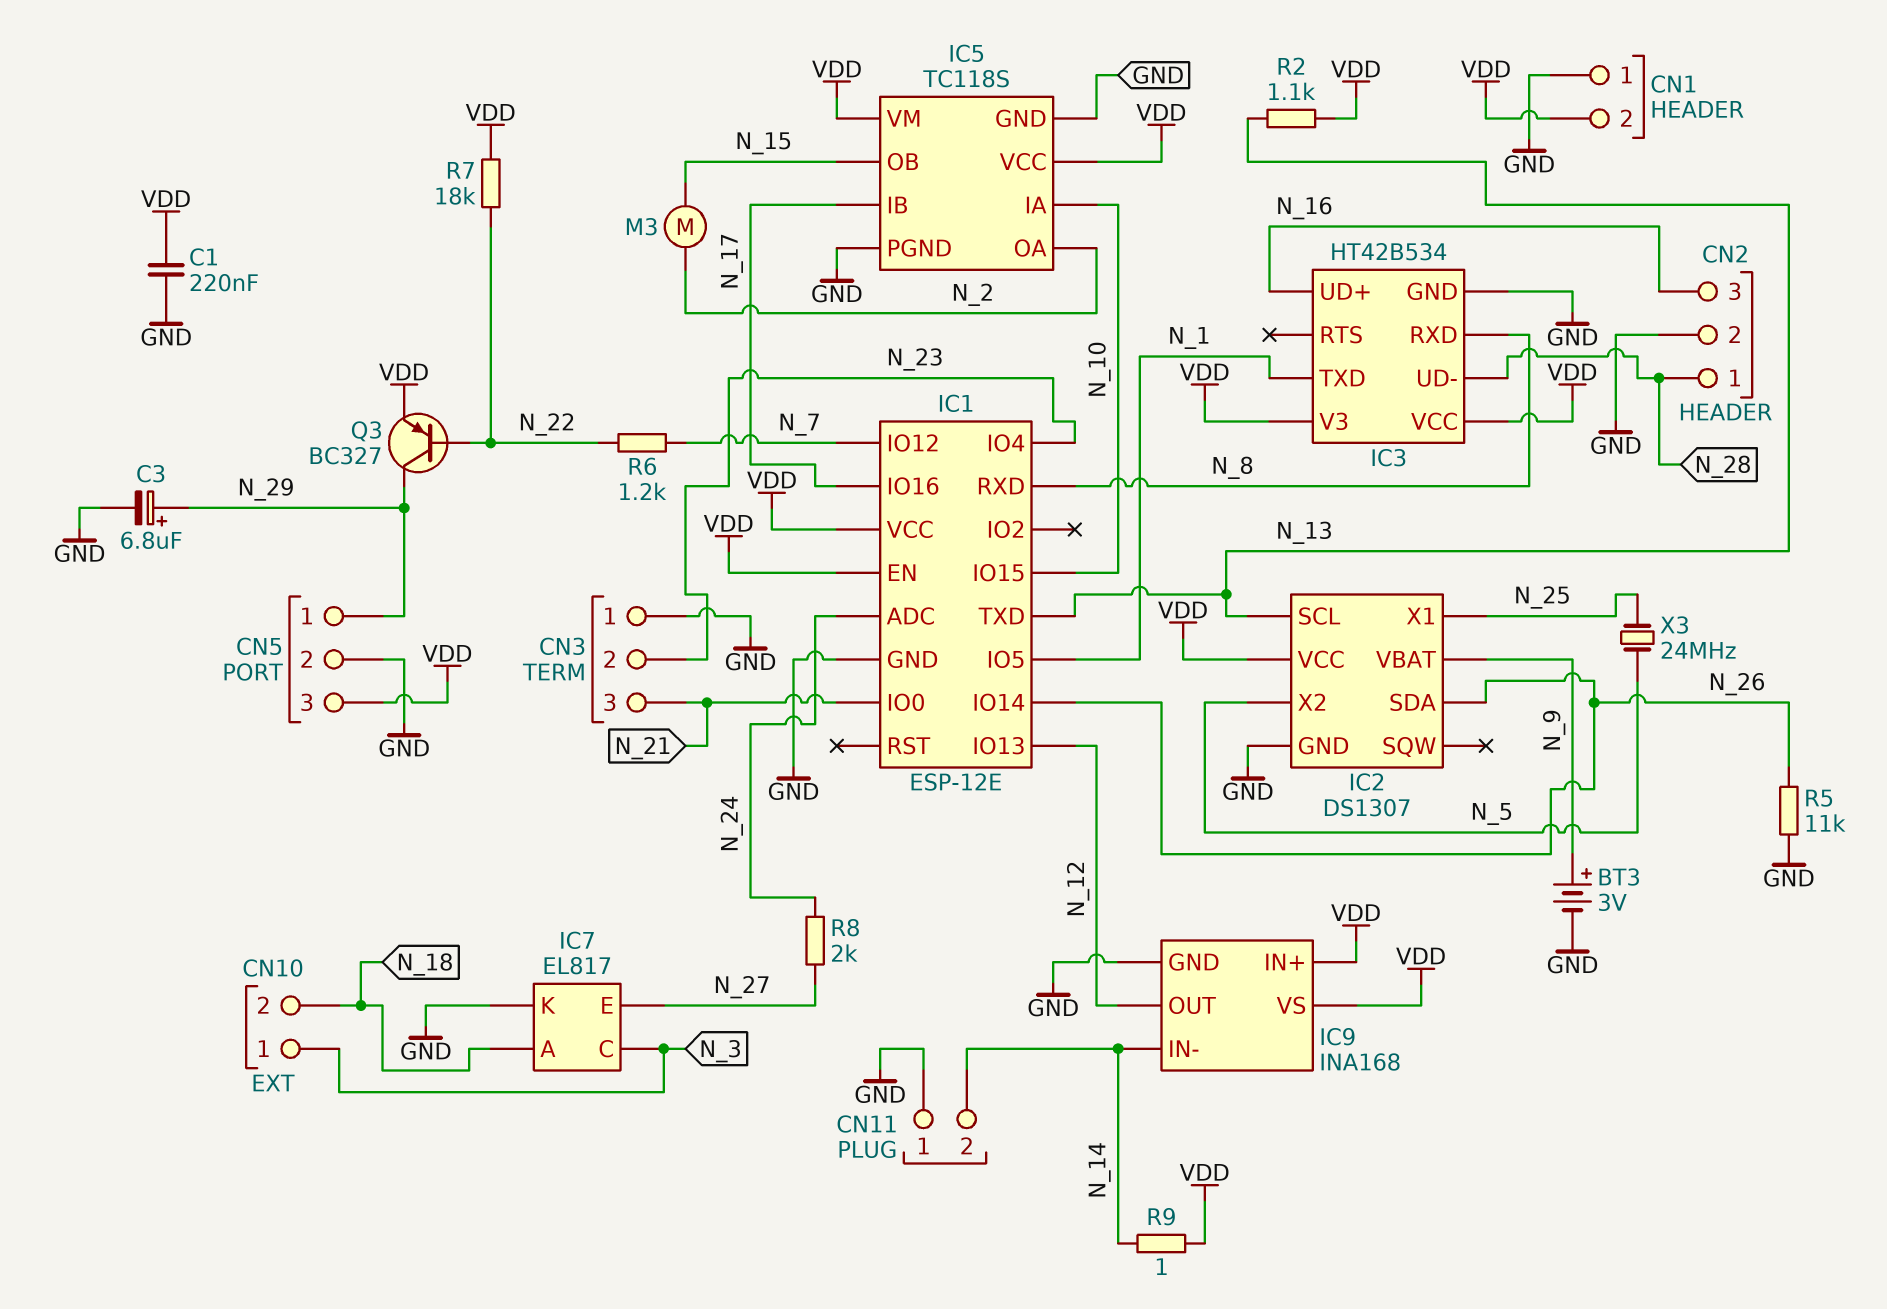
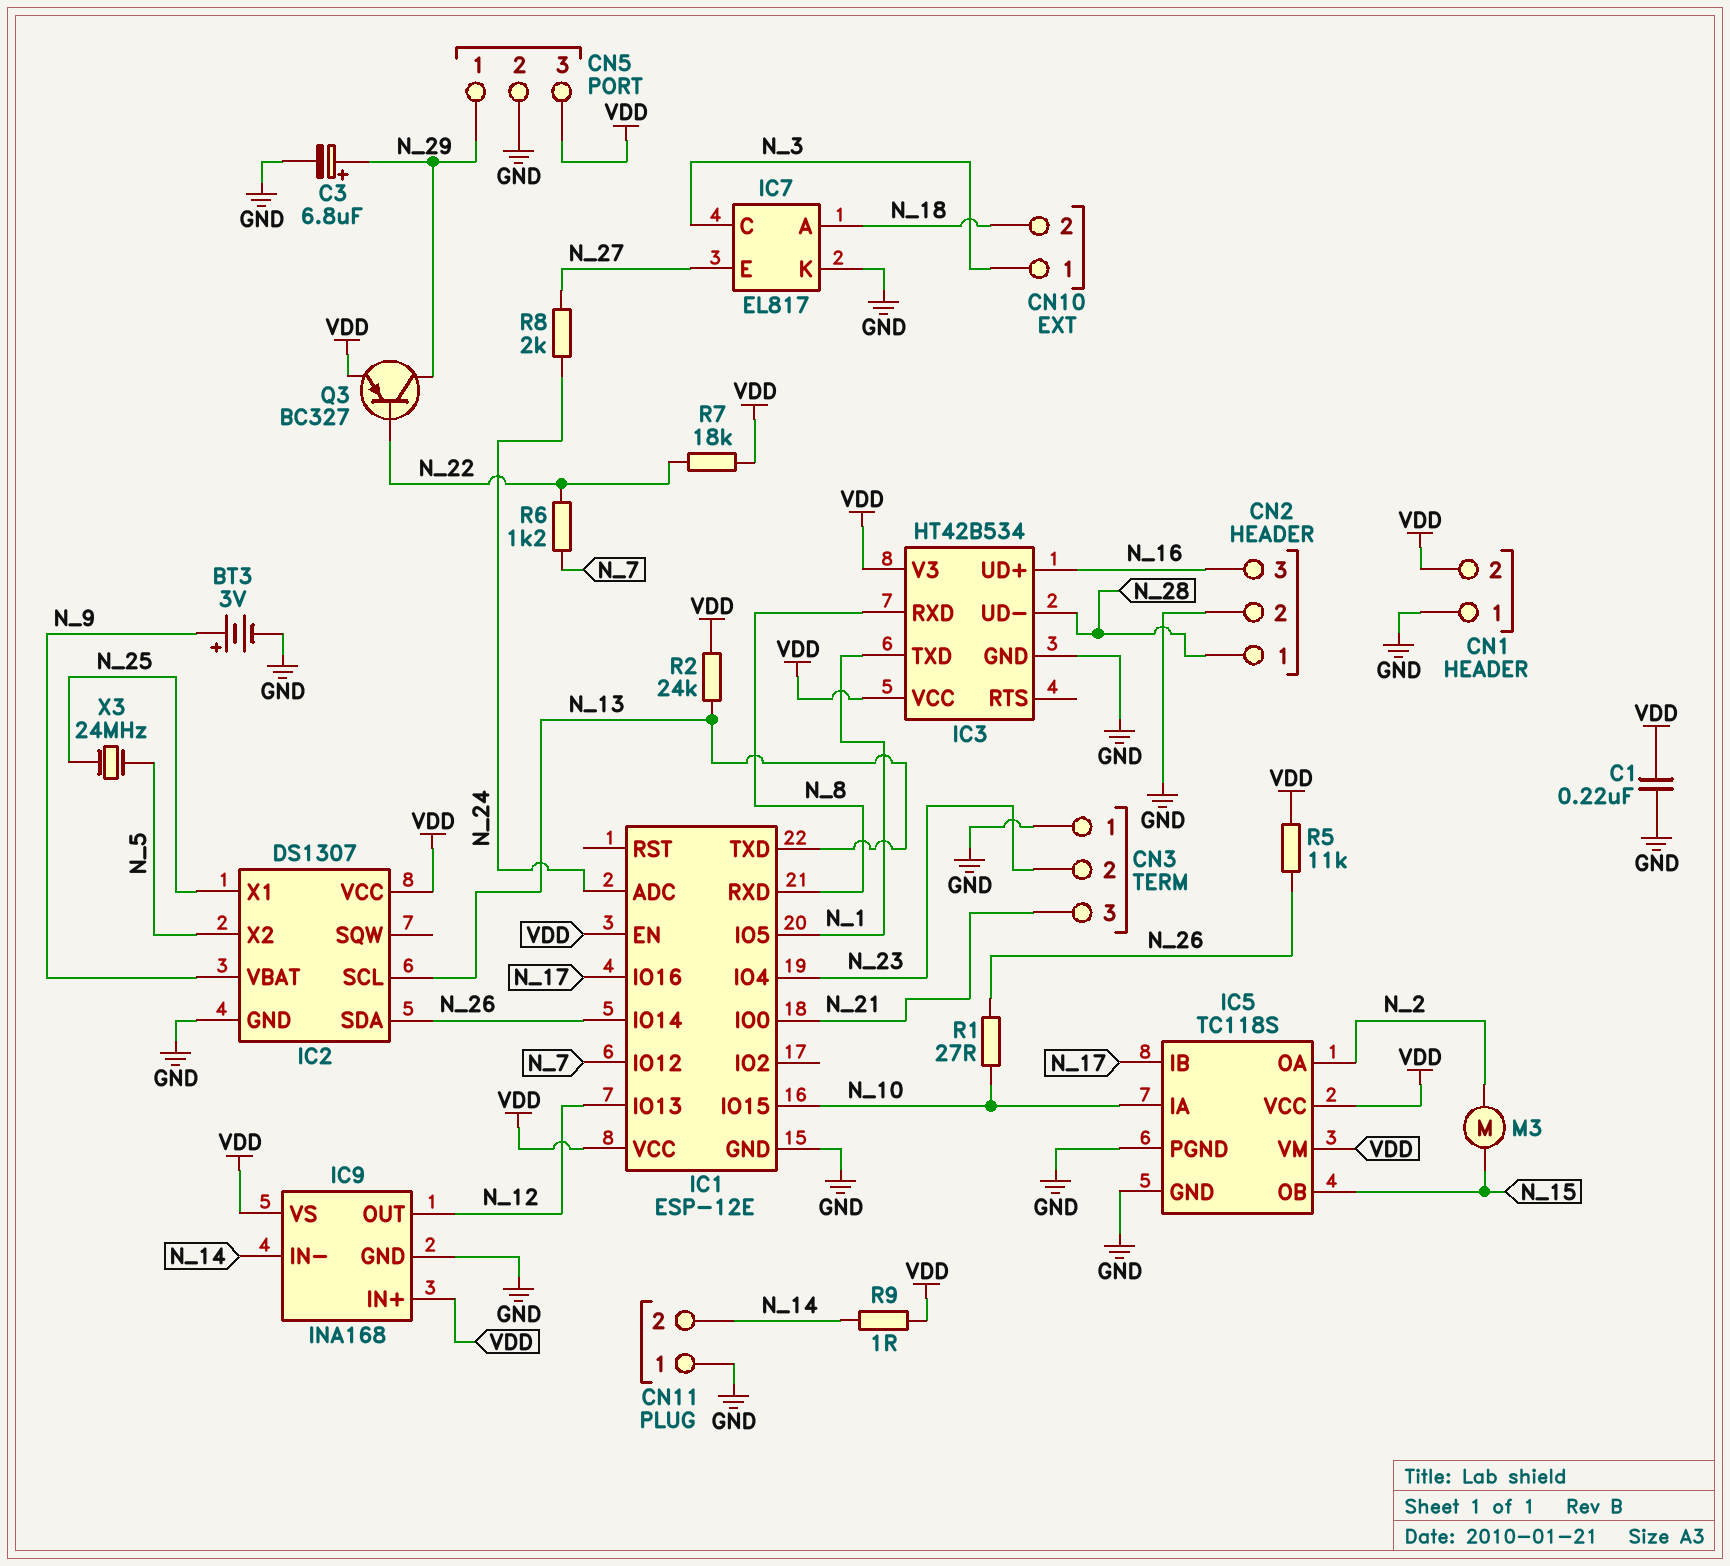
R1: none -> 27 (N_10, N_26)
R2: 1.1k (N_13, VDD) -> 24k (N_13, VDD)
R5: 11k (GND, N_26) -> 11k (N_26, VDD)

